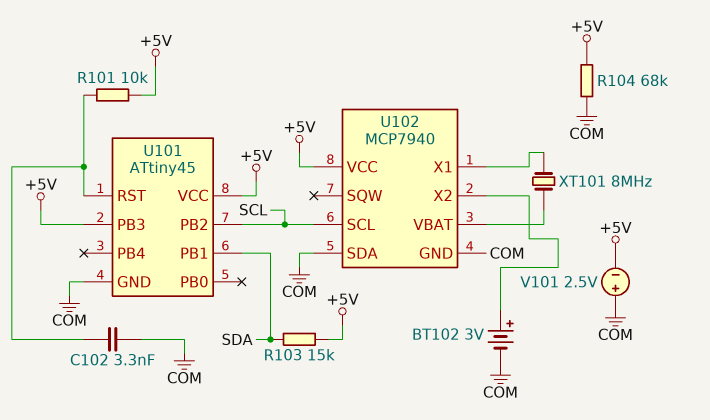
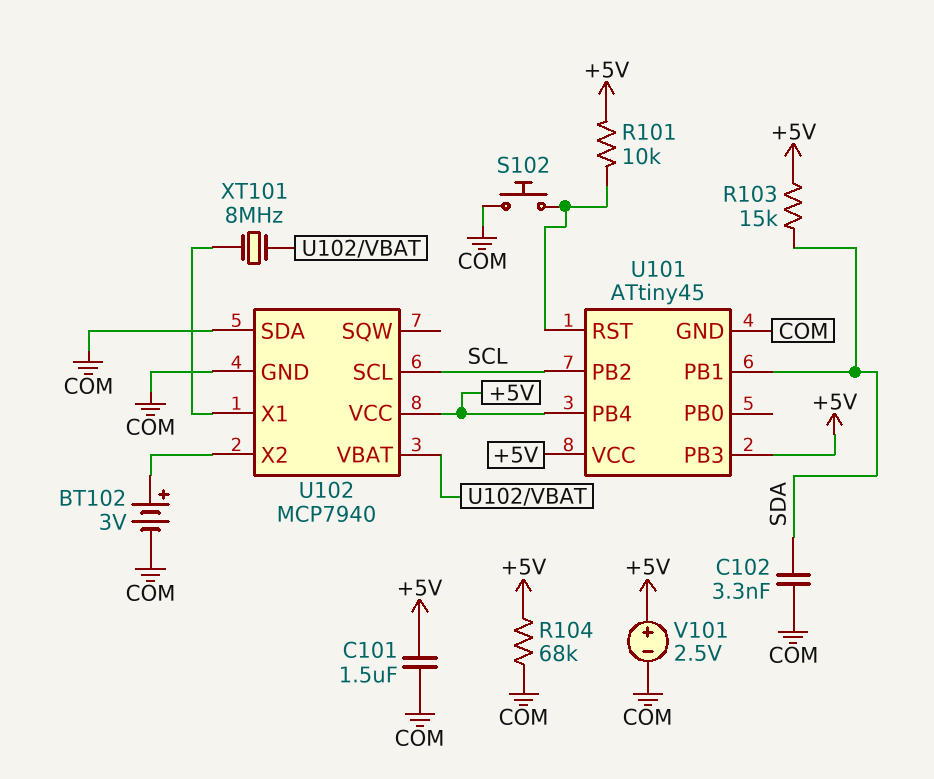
C101: none -> 1.5uF (+5V, COM)
C102: 3.3nF (COM, U101/RST) -> 3.3nF (COM, SDA)
S102: none -> button (COM, U101/RST)
U101 pin PB4: none -> +5V
V101: 2.5V (plus COM, minus +5V) -> 2.5V (plus +5V, minus COM)

